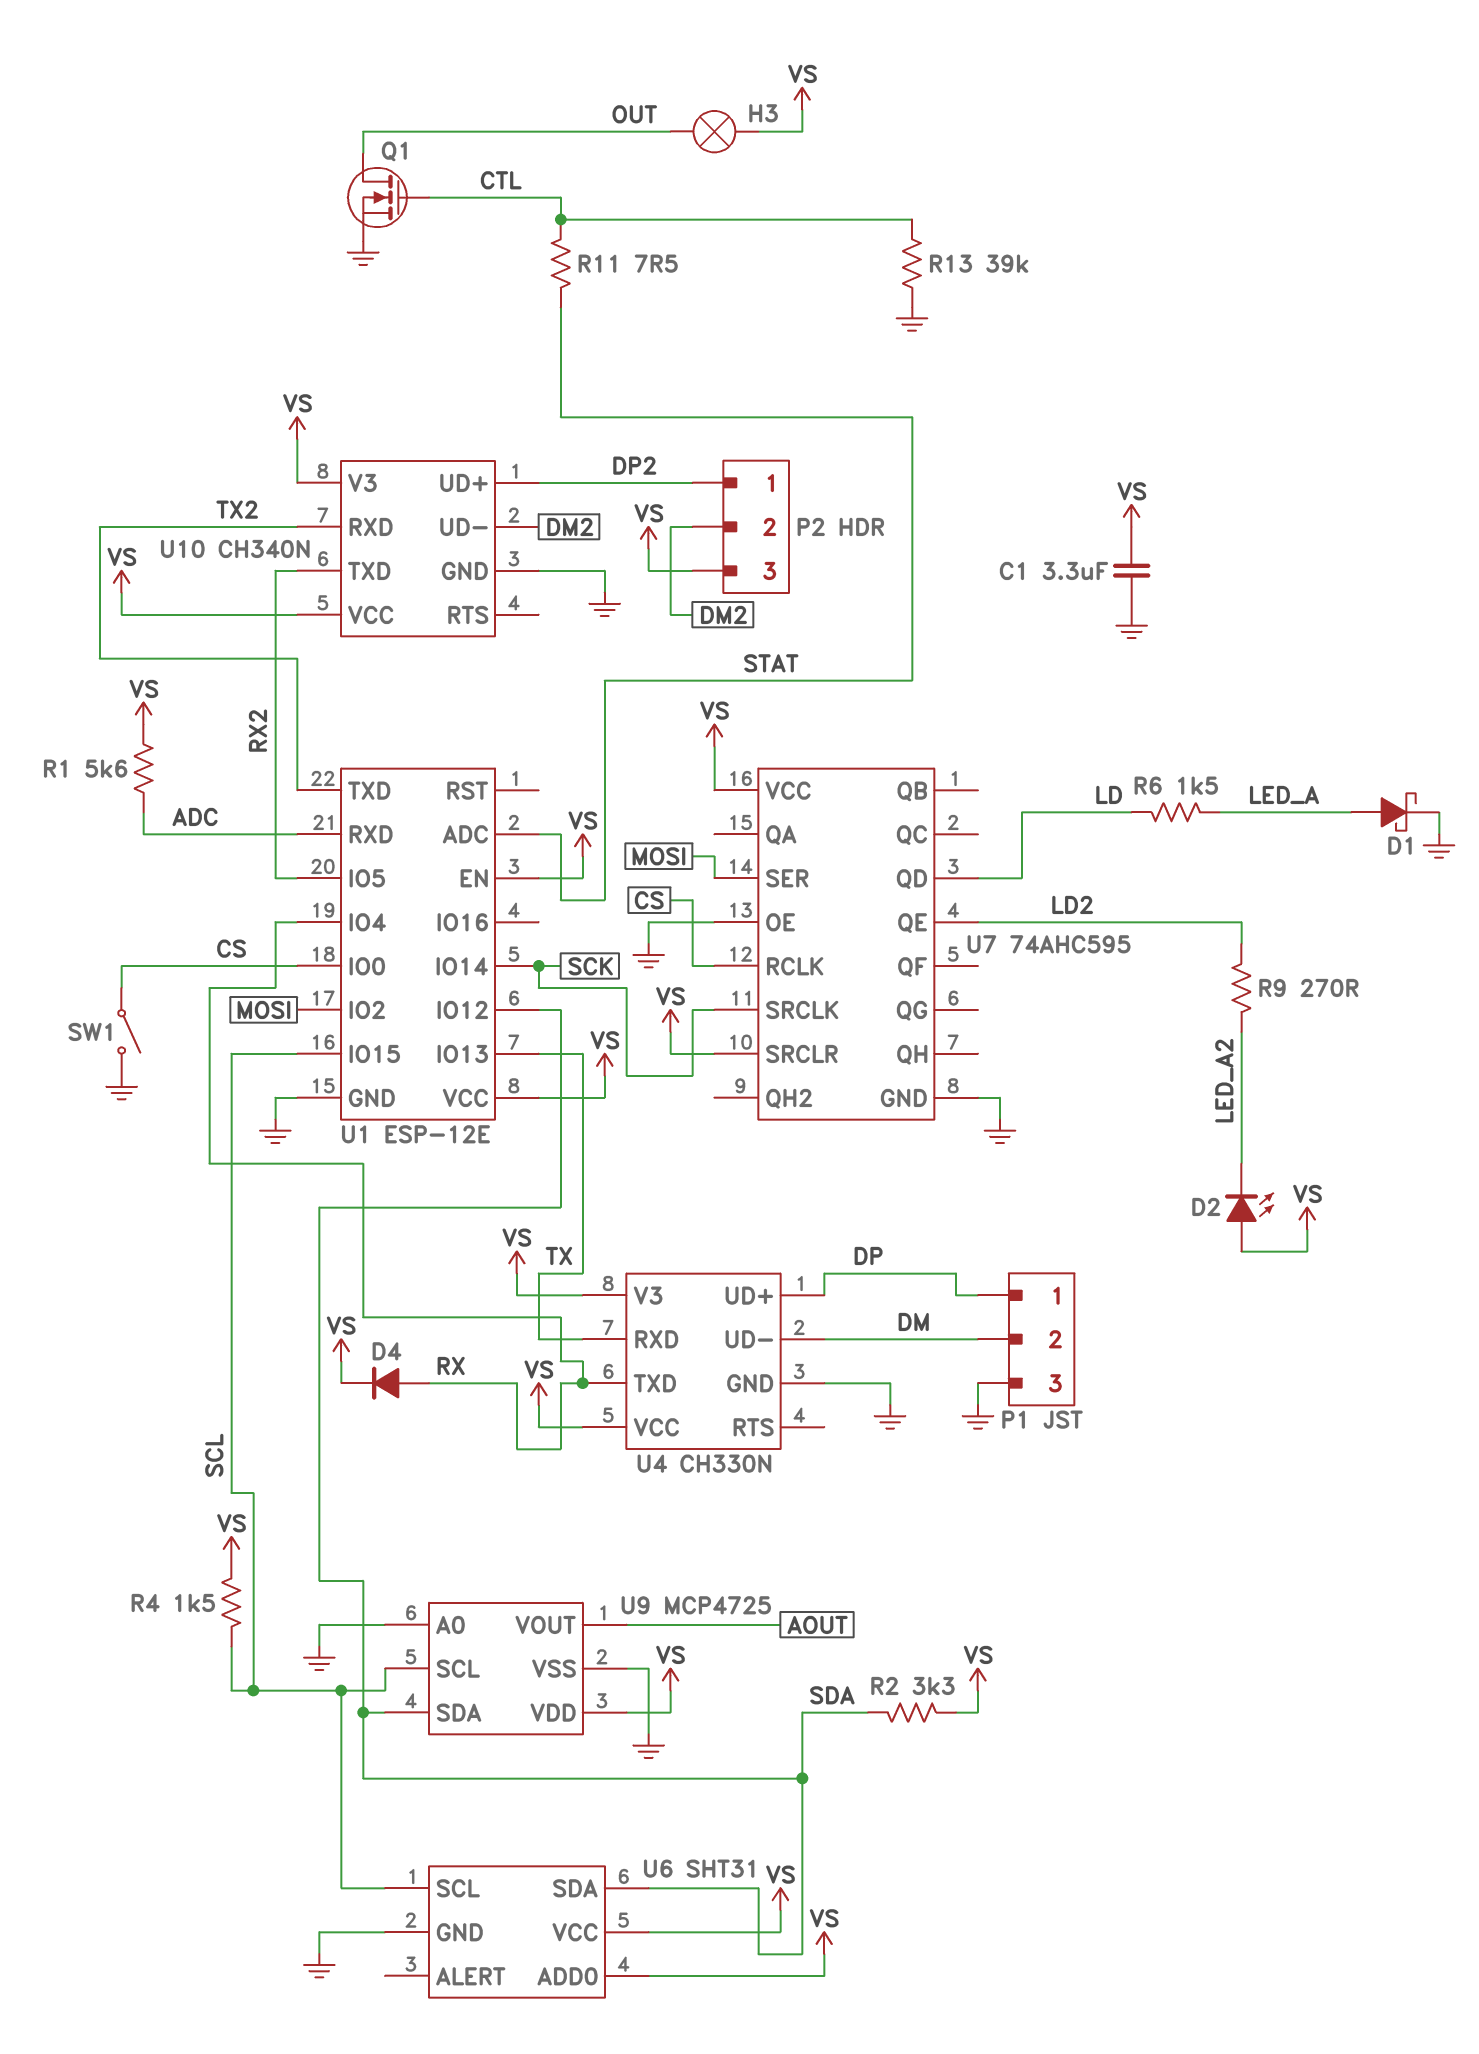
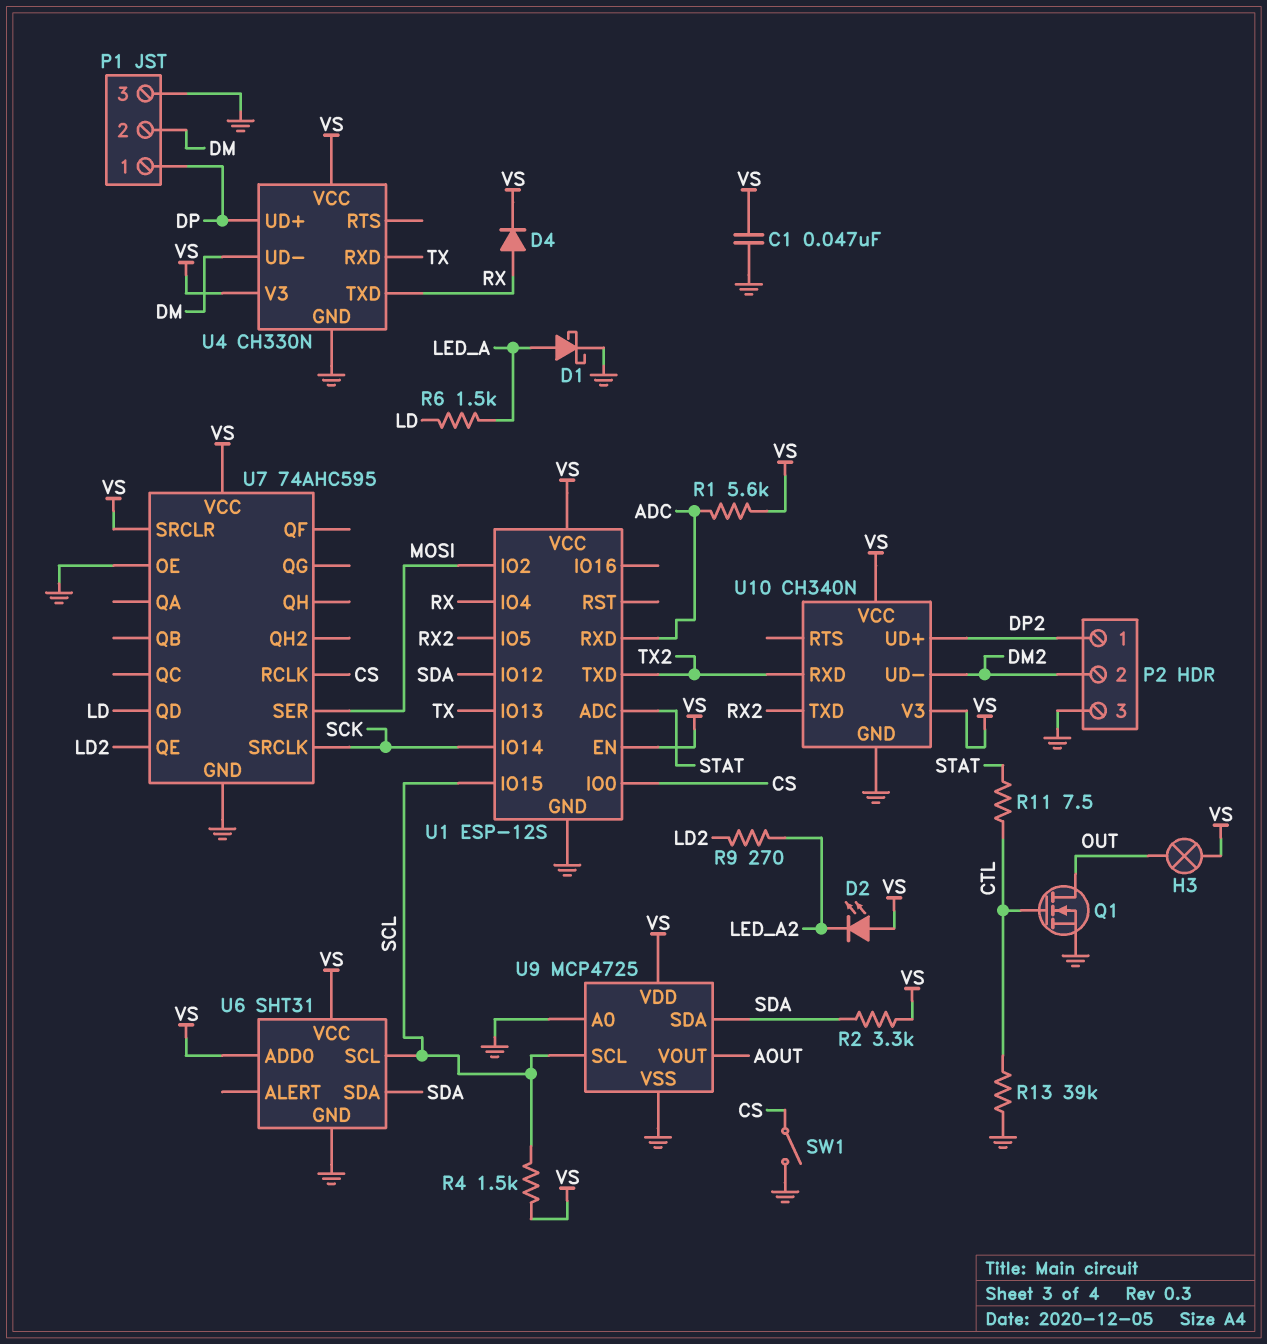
C1: 3.3uF (GND, VS) -> 47nF (GND, VS)
P2 pin 3: VS -> GND
U1: ESP-12E -> ESP-12S

